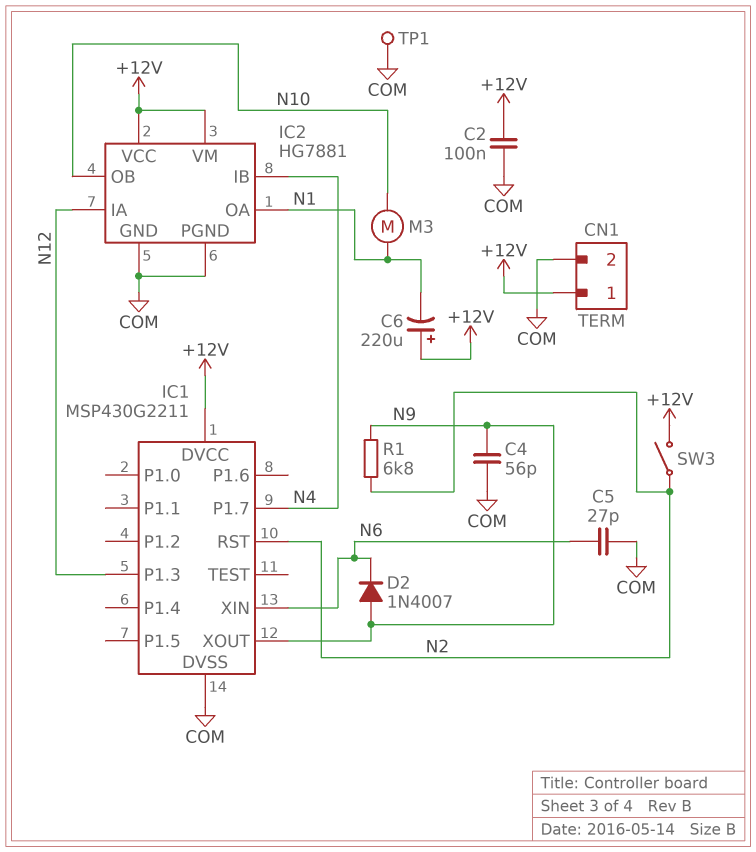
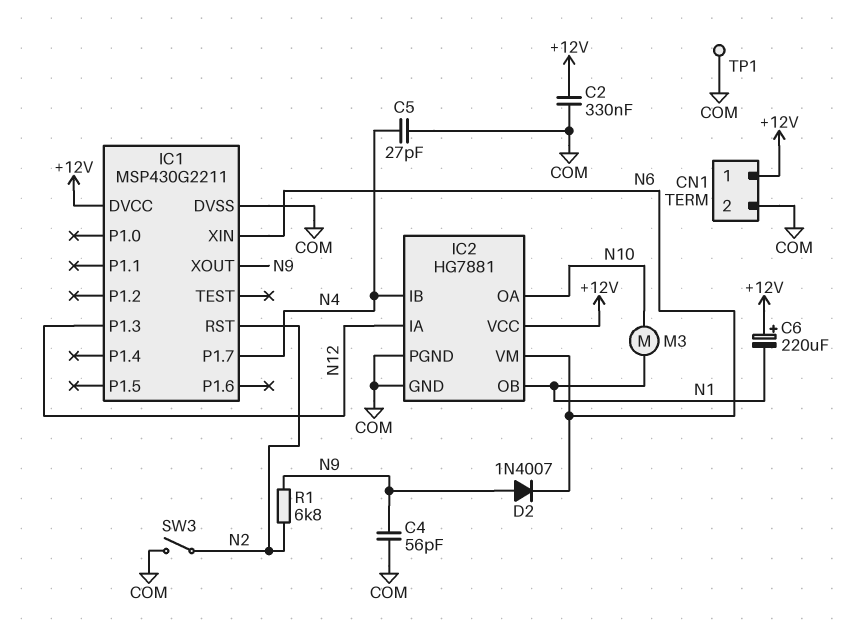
C2: 100nF (+12V, COM) -> 330nF (+12V, COM)
C5: 27pF (COM, N6) -> 27pF (COM, N4)
IC2 pin OA: N1 -> N10
IC2 pin OB: N10 -> N1
IC2 pin VM: +12V -> N6
SW3: switch (+12V, N2) -> switch (COM, N2)

